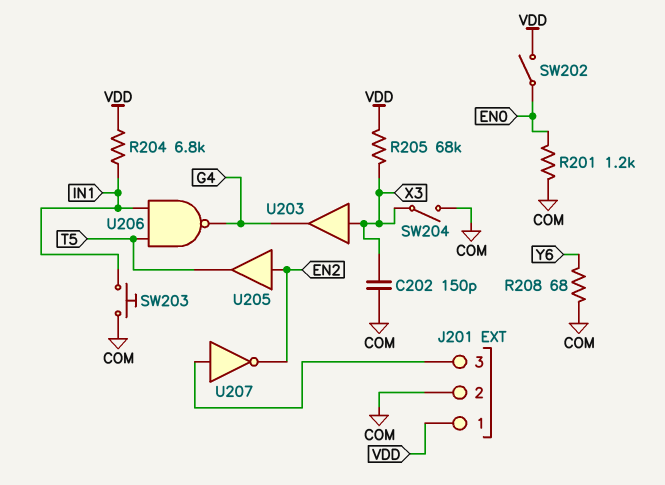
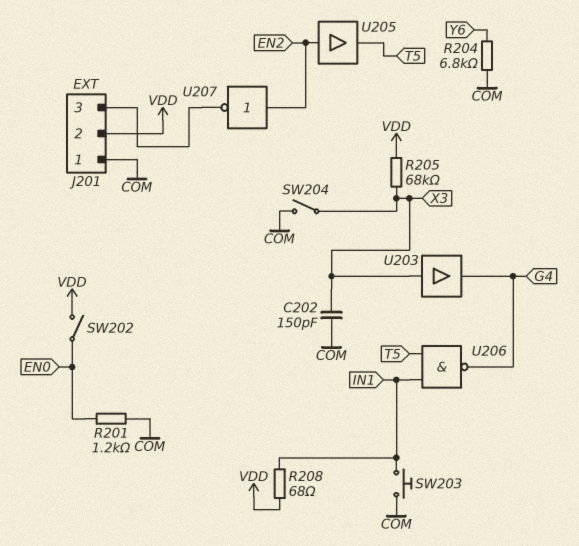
J201 pin 1: VDD -> COM
J201 pin 2: COM -> VDD
R204: 6.8k (IN1, VDD) -> 6.8k (COM, Y6)
R208: 68 (COM, Y6) -> 68 (IN1, VDD)
U207: NOT (in J201/3, out EN2) -> NOT (in EN2, out J201/3)

